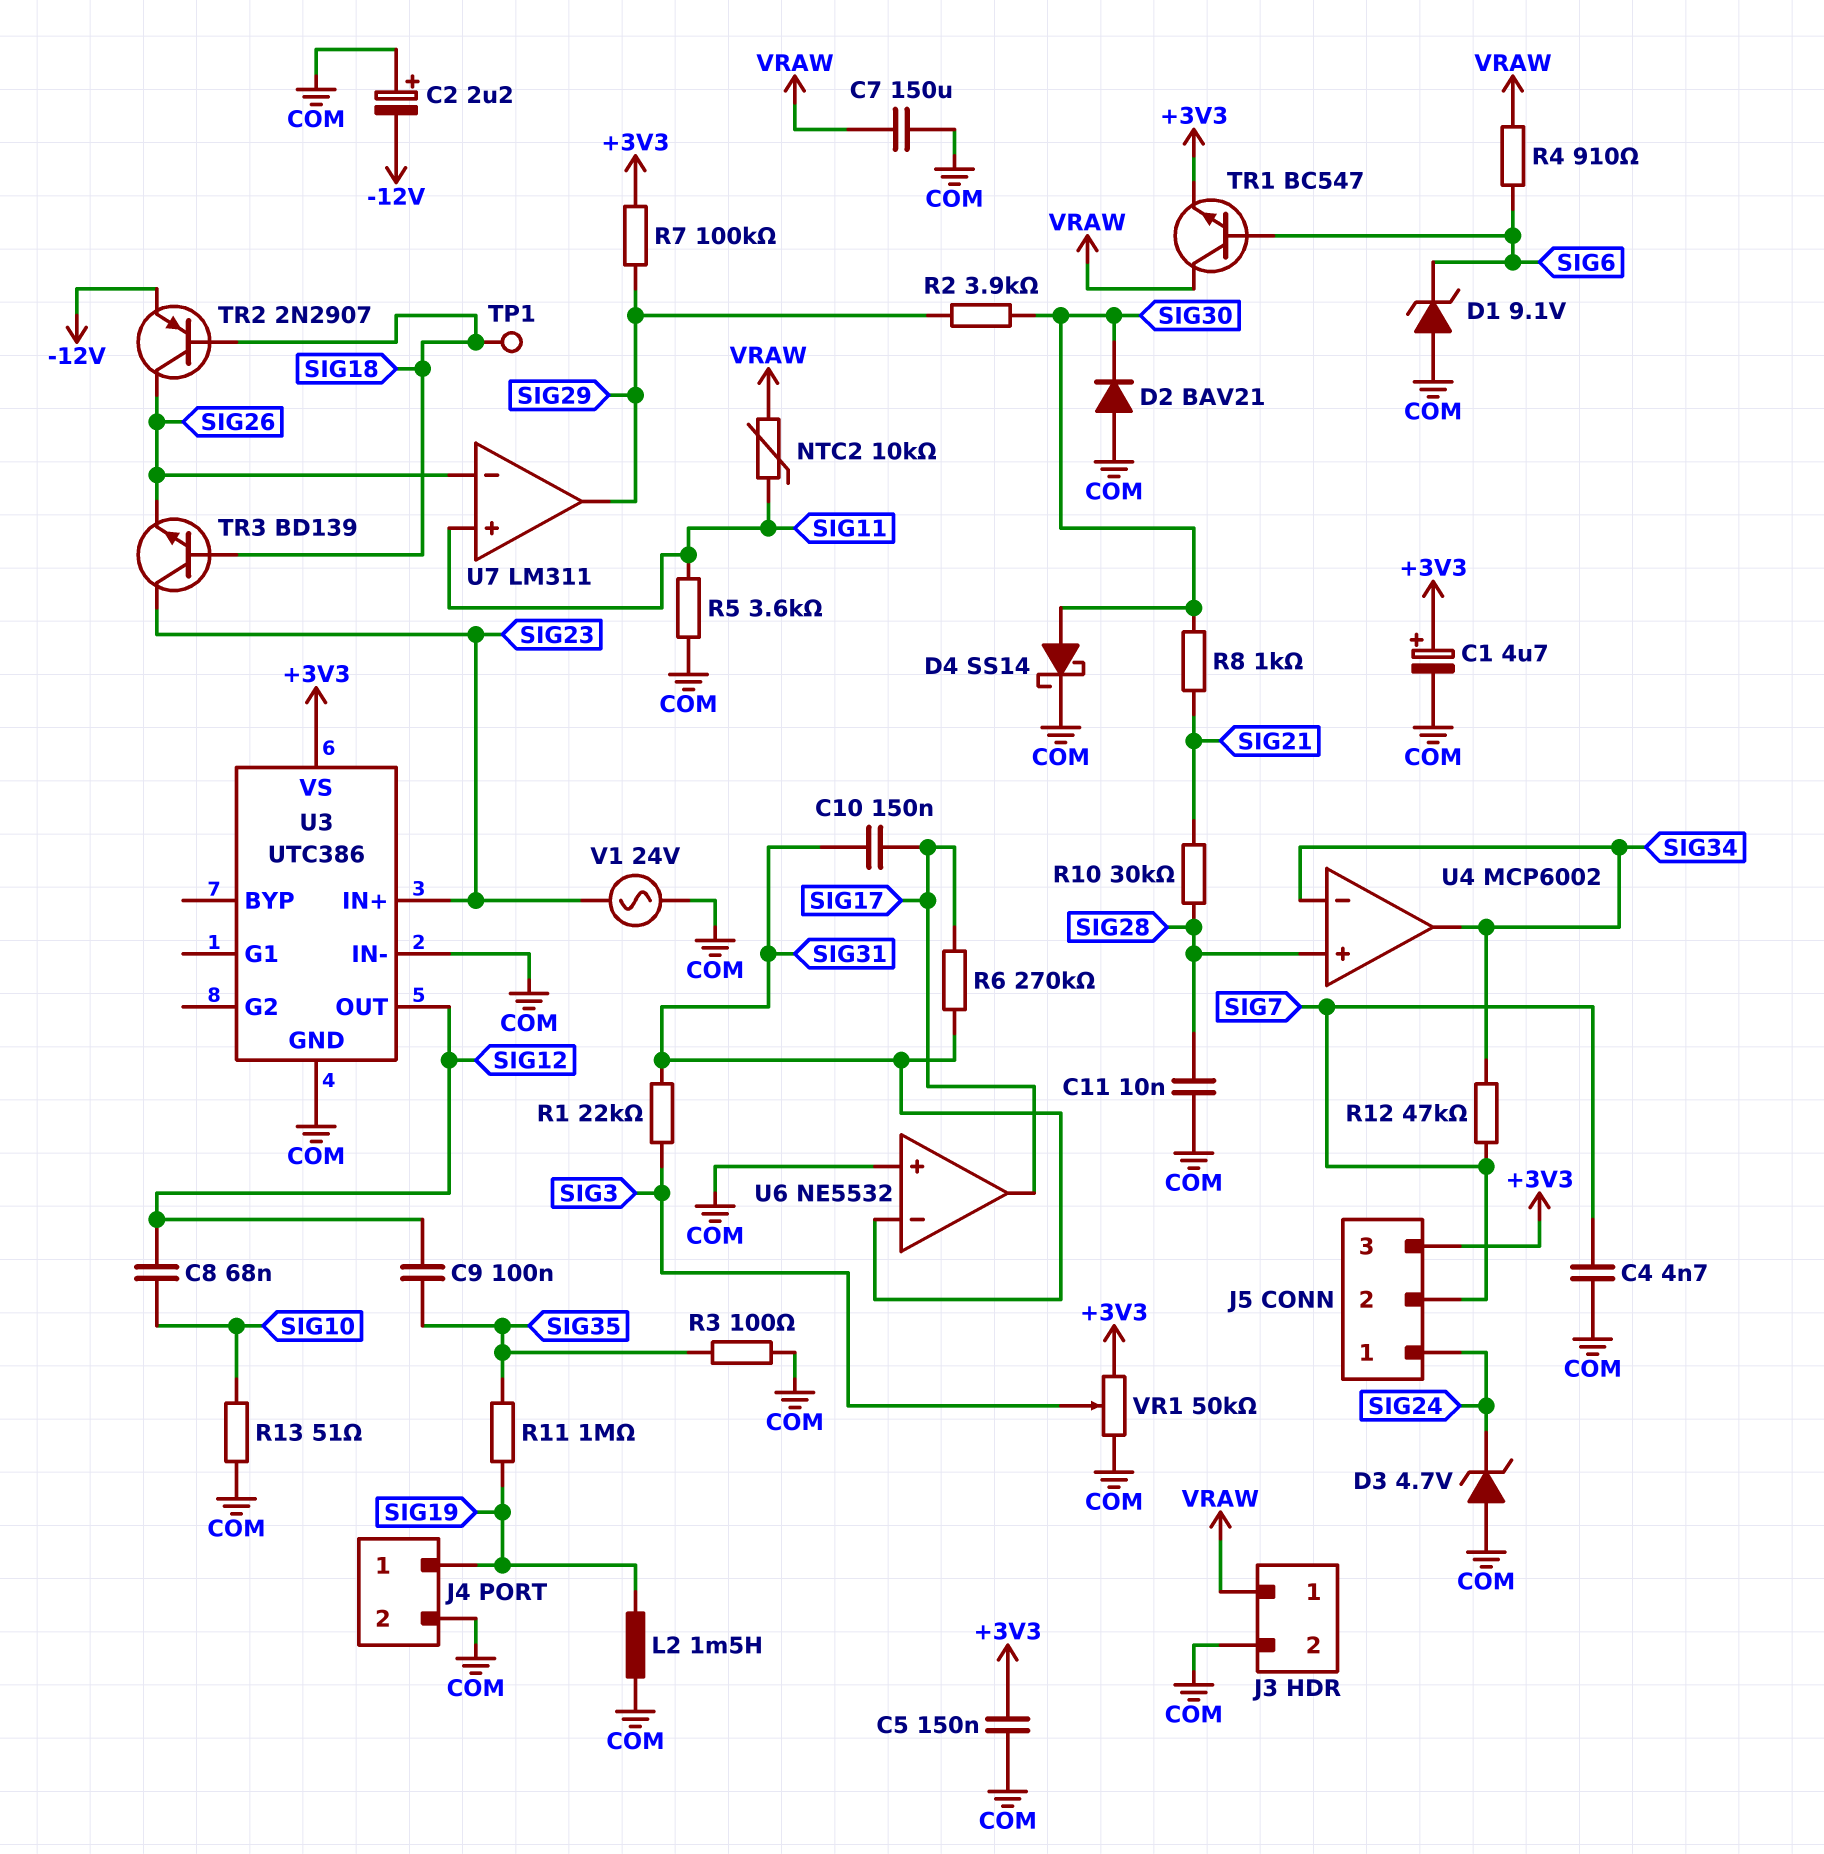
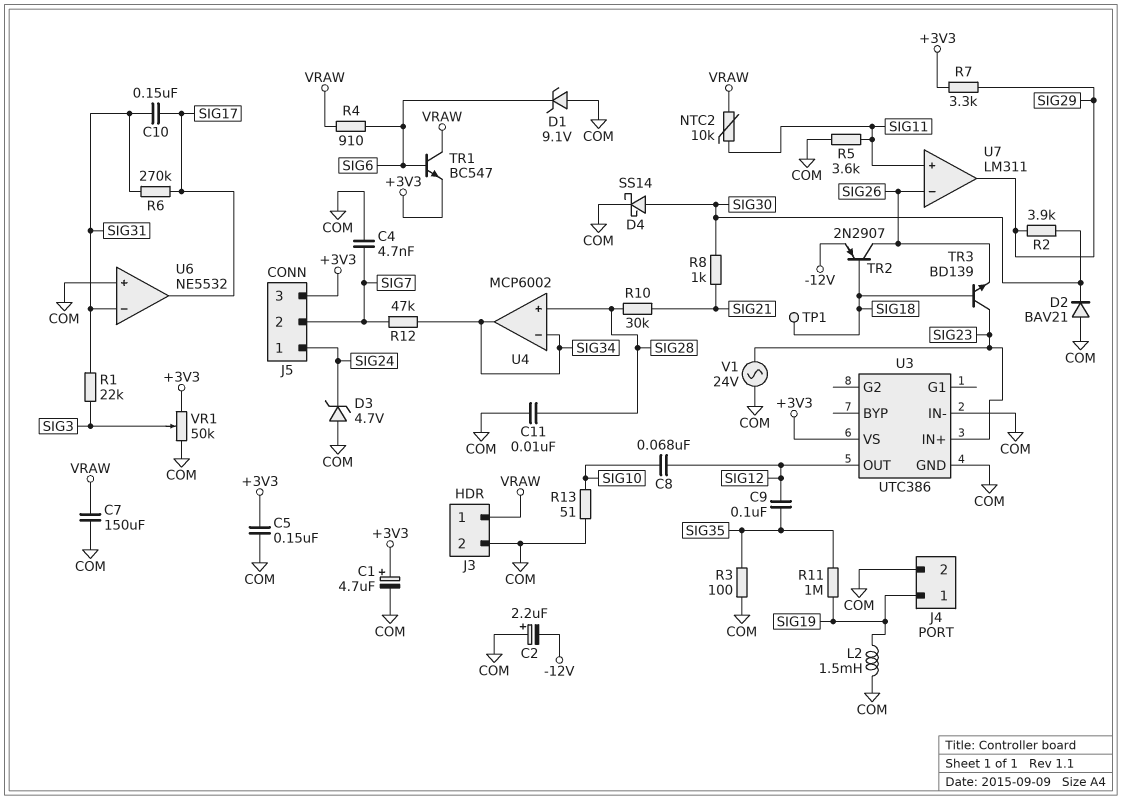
R7: 100k (+3V3, SIG29) -> 3.3k (+3V3, SIG29)

